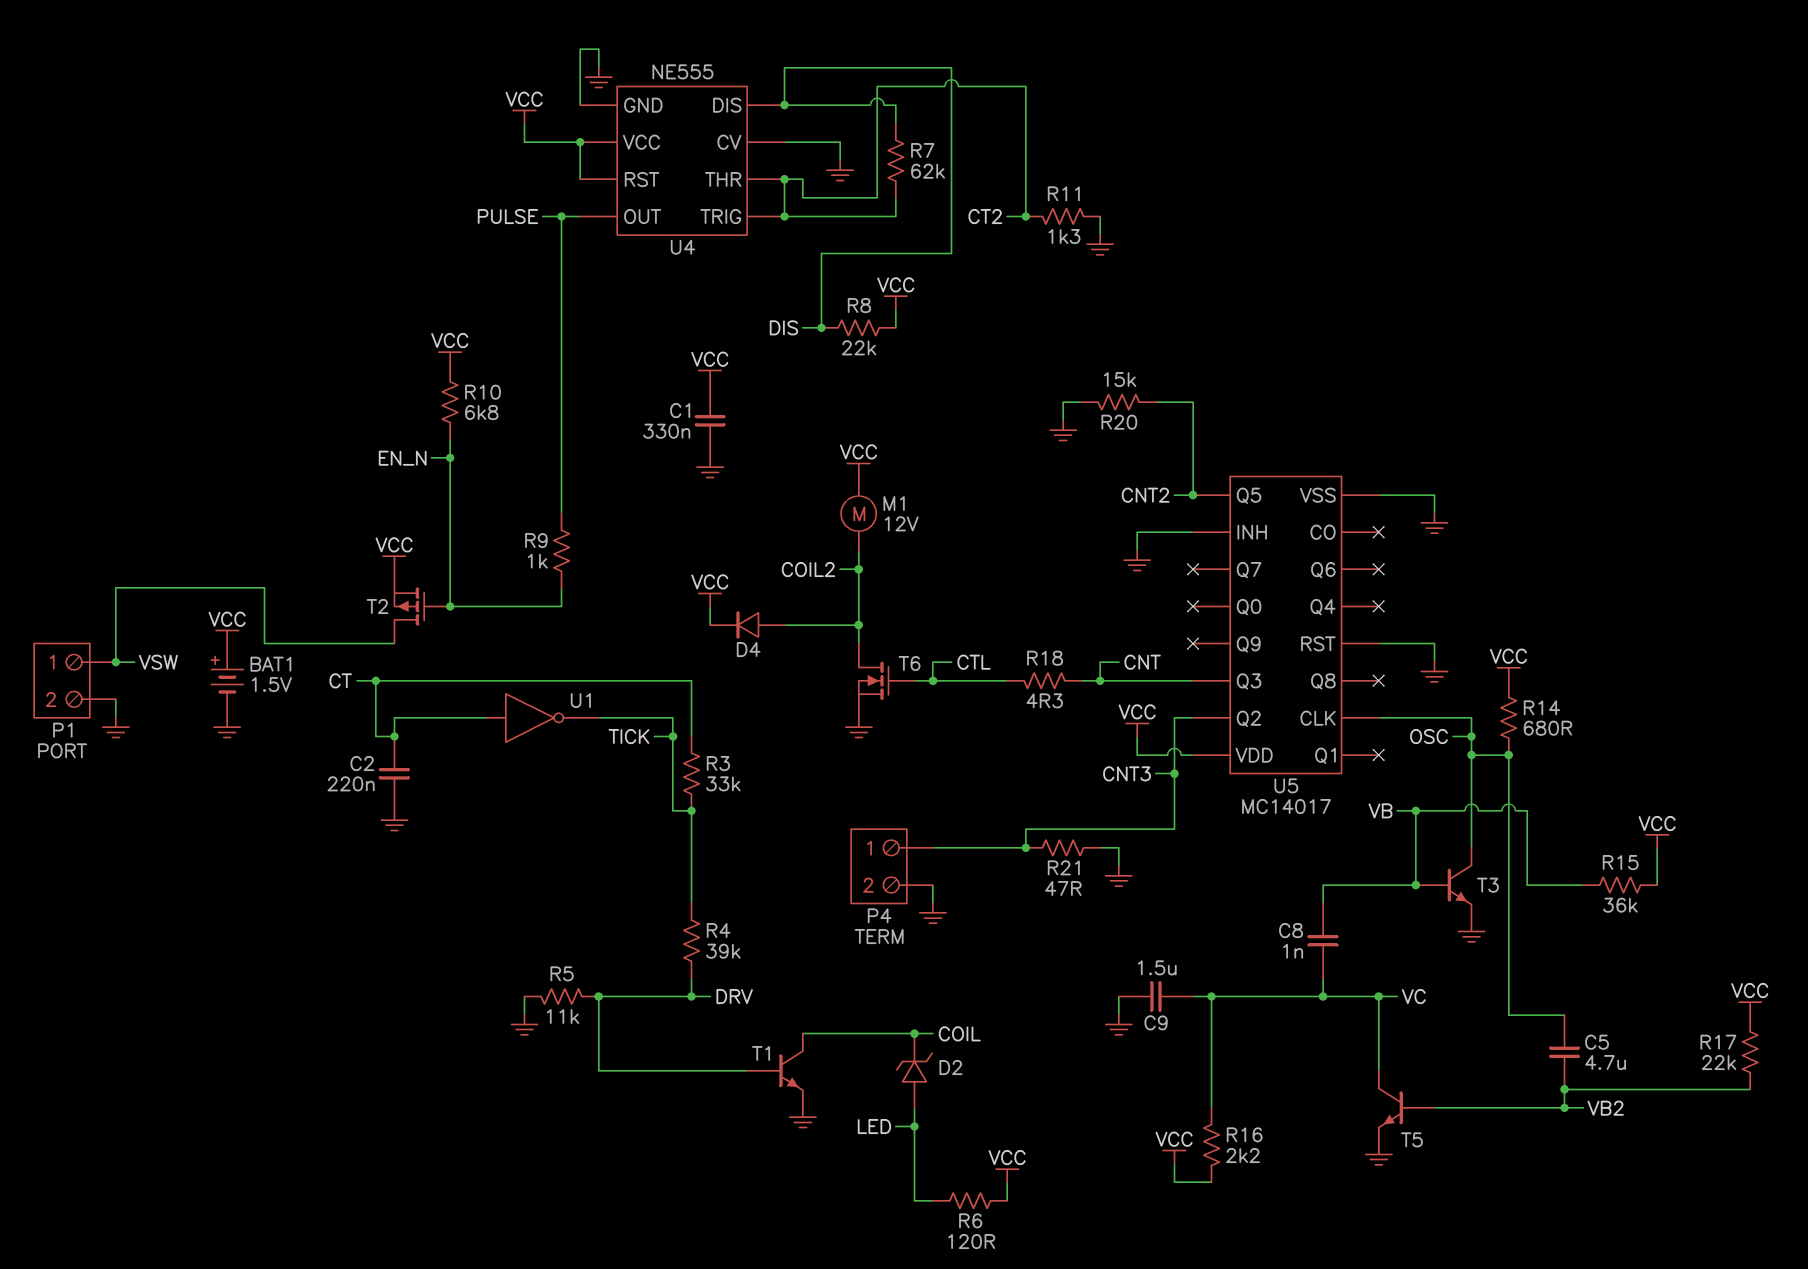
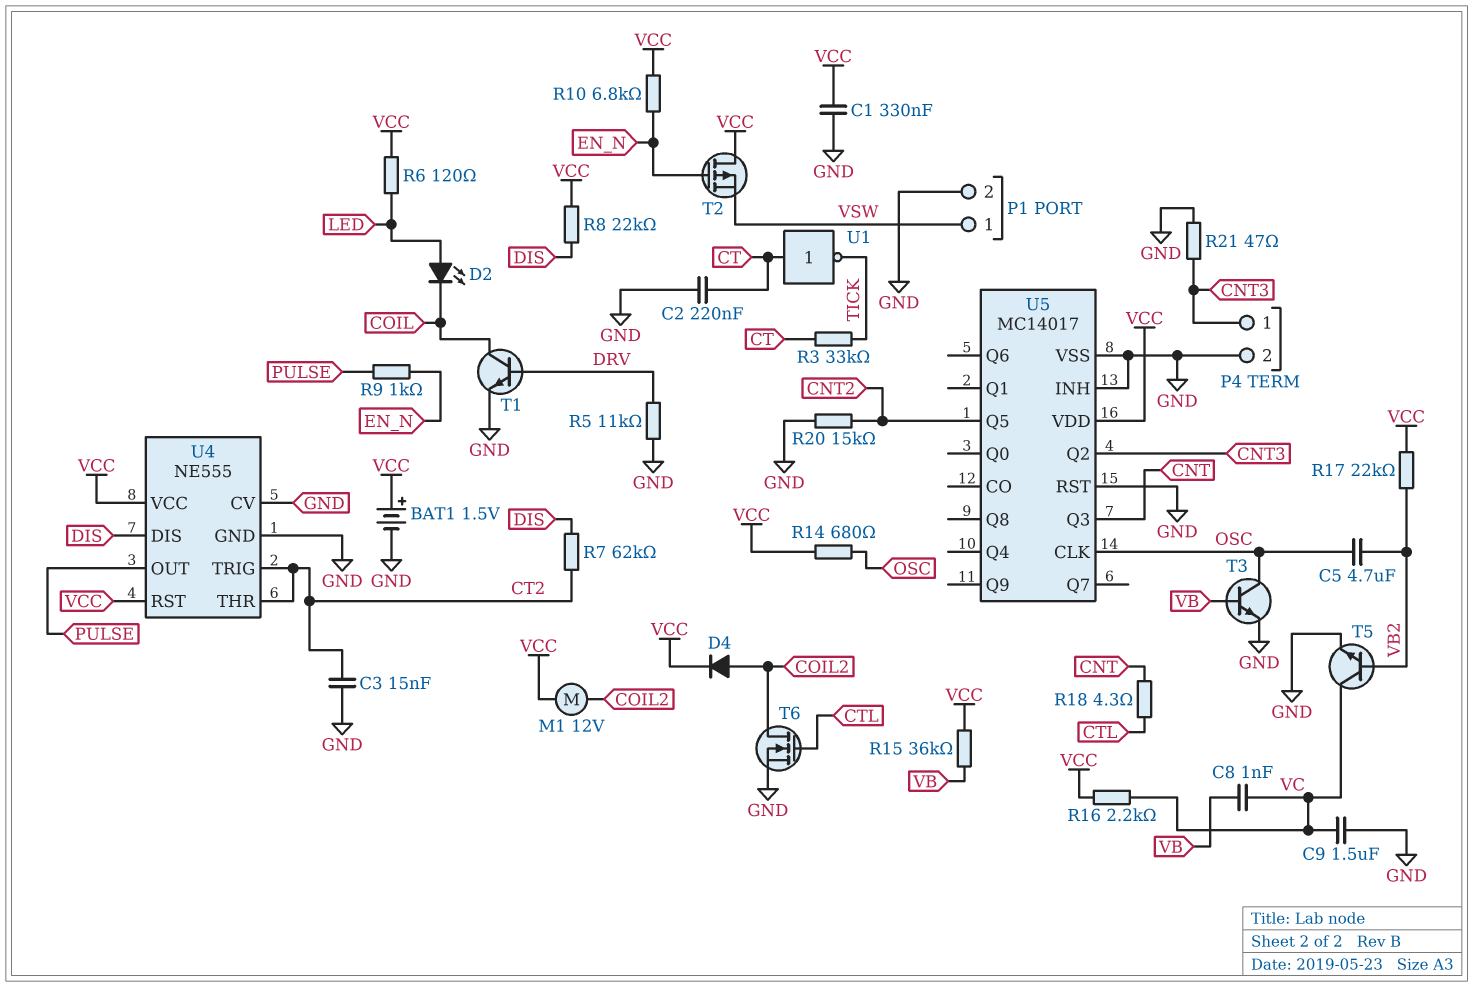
C3: none -> 15nF (CT2, GND)
D2: zener (A LED, K COIL) -> LED (A LED, K COIL)
R4: 39k (DRV, TICK) -> none
R11: 1.3k (CT2, GND) -> none
T2: PMOS (G EN_N, D VSW, S VCC) -> PMOS (G EN_N, D VCC, S VSW)

